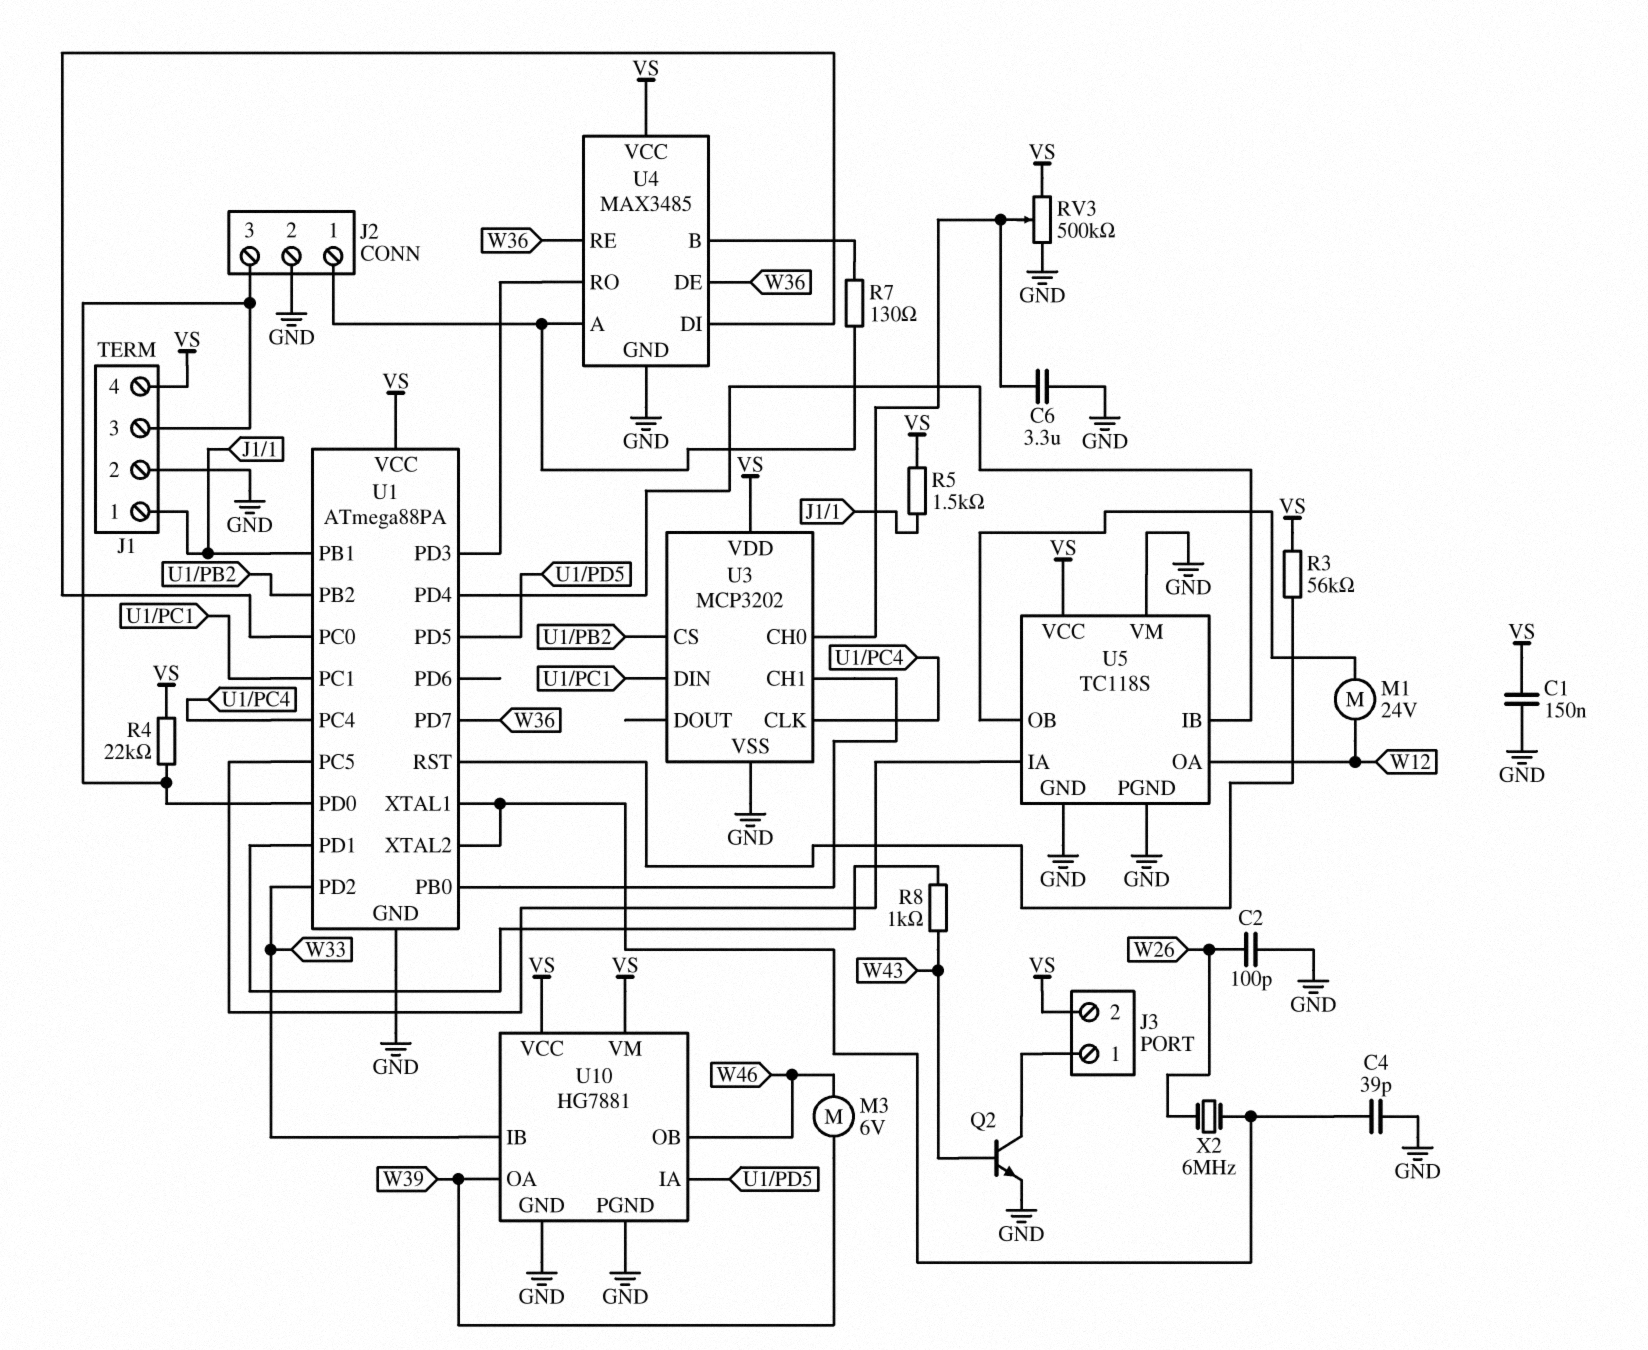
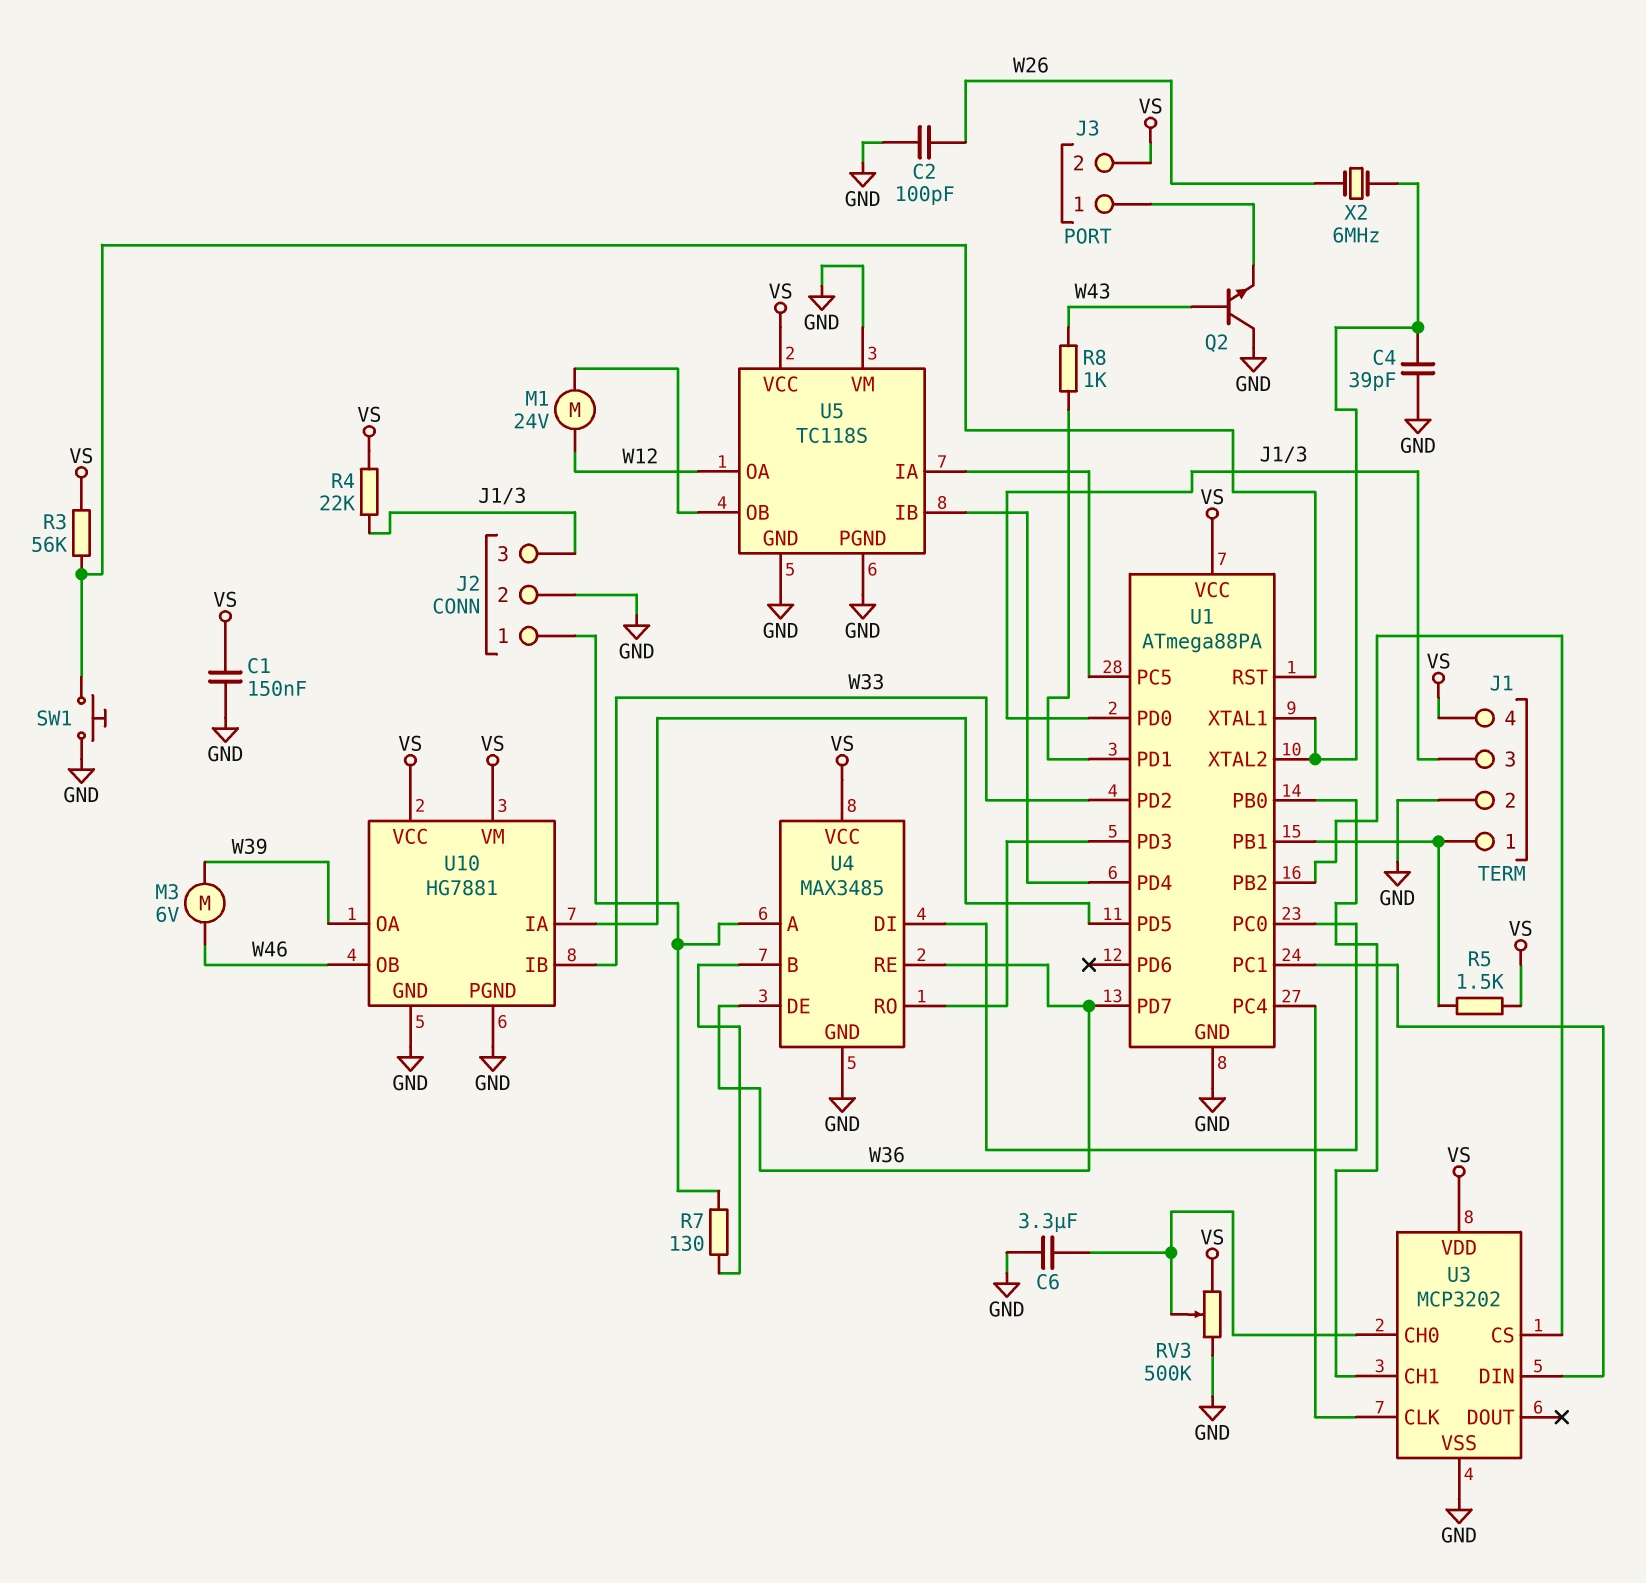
Q2: NPN (B W43, C J3/1, E GND) -> NPN (B W43, C GND, E J3/1)
SW1: none -> button (GND, U1/RST)

